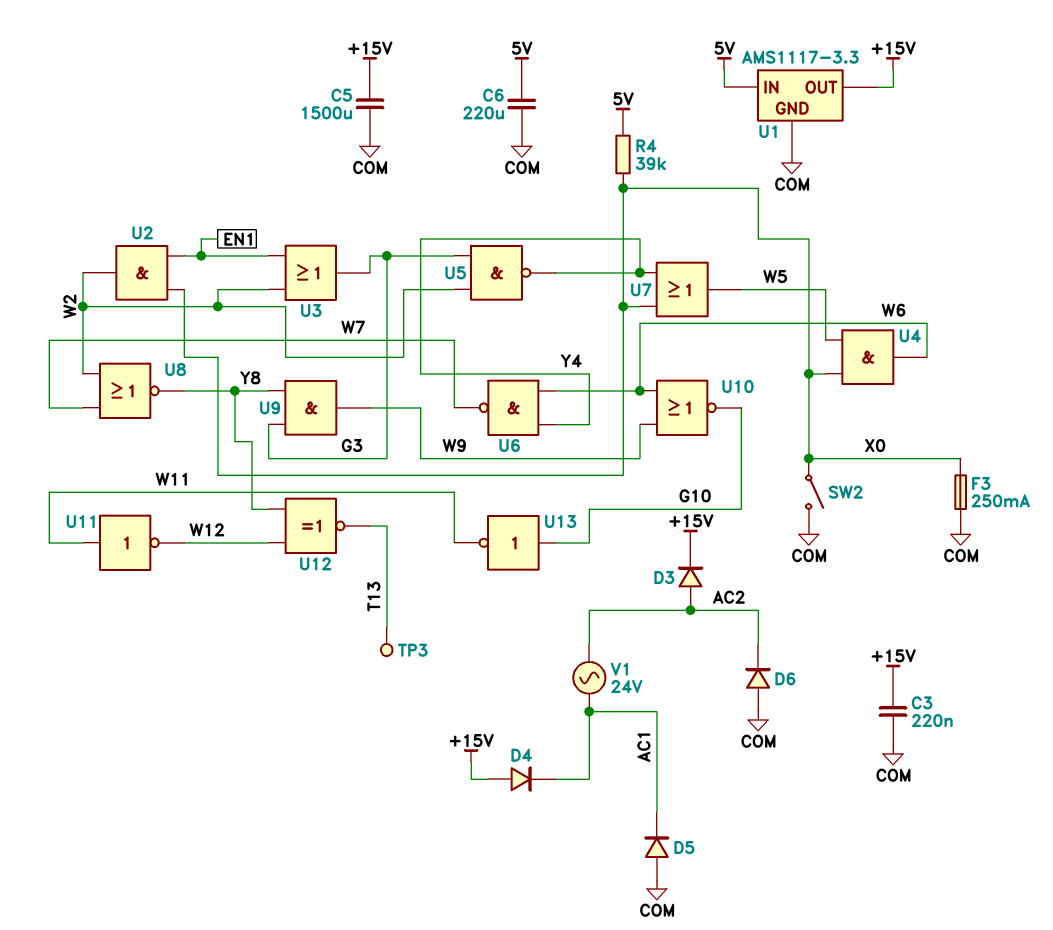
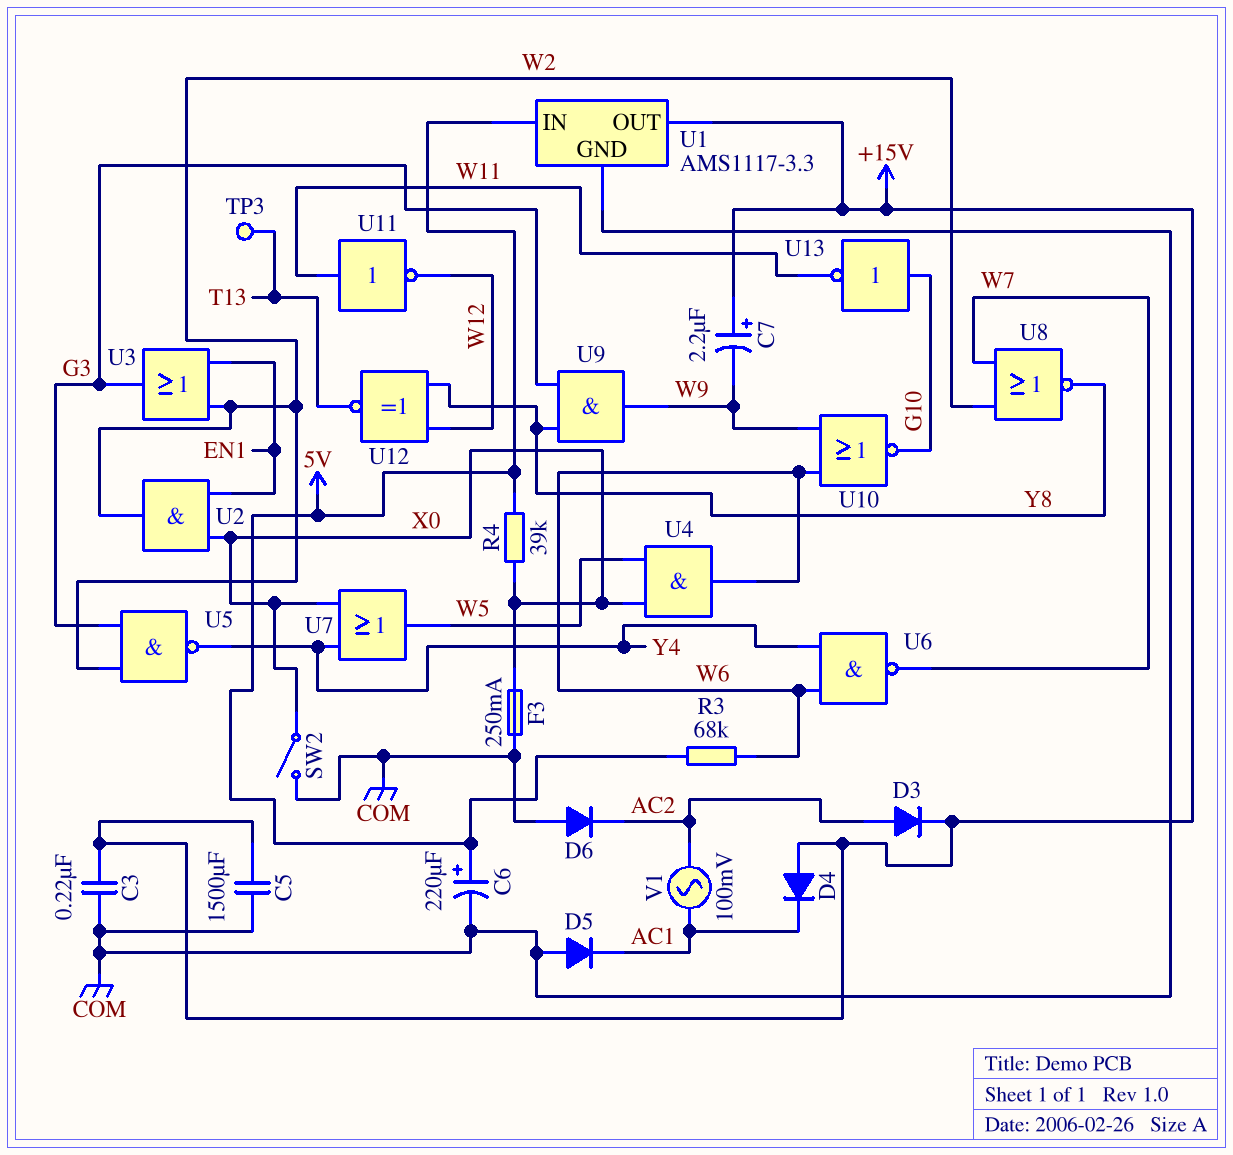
C6: 220uF (5V, COM) -> 220uF (plus 5V, minus COM)
C7: none -> 2.2uF (plus +15V, minus W9)
R3: none -> 68k (5V, W6)
V1: AC 24V (AC1, AC2) -> AC 100mV (AC1, AC2)

